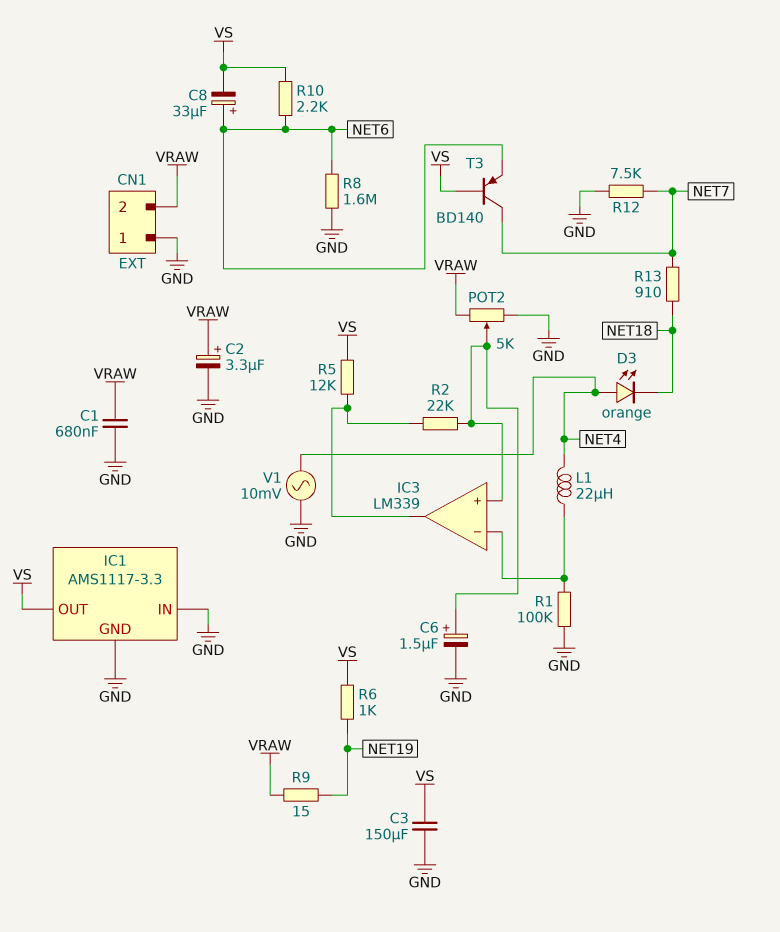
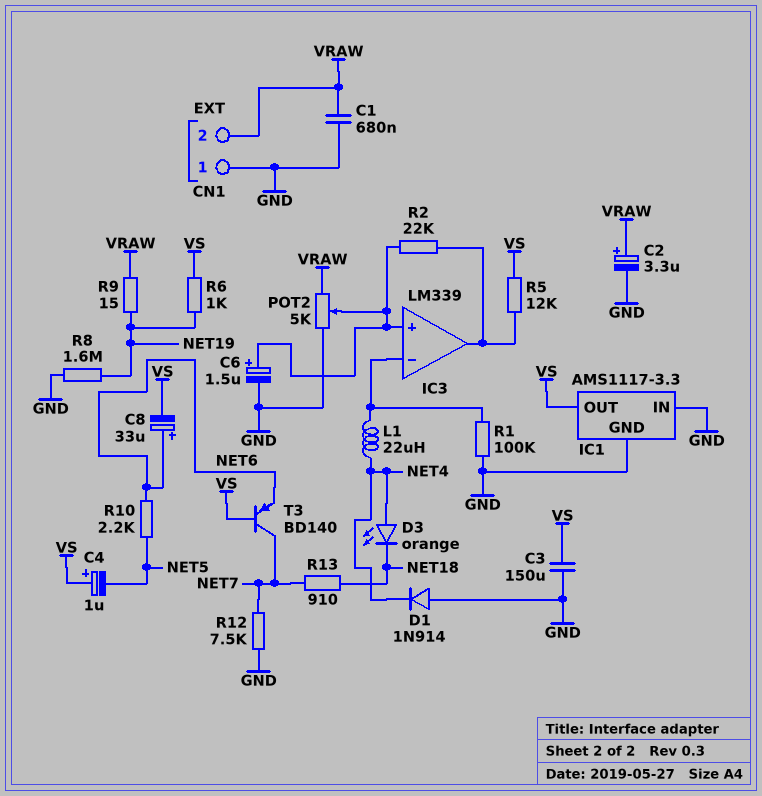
C4: none -> 1uF (plus VS, minus NET5)
D1: none -> diode 1N914 (A GND, K NET4)
R8: 1.6M (GND, NET6) -> 1.6M (GND, NET19)
R10: 2.2k (NET6, VS) -> 2.2k (NET5, NET6)
V1: AC 10mV (GND, NET4) -> none

